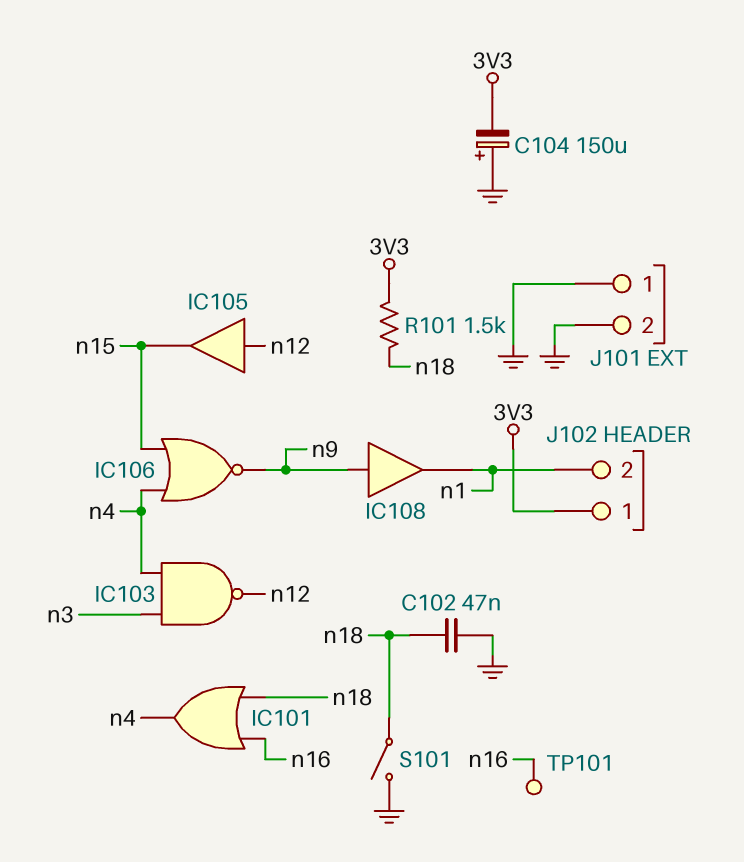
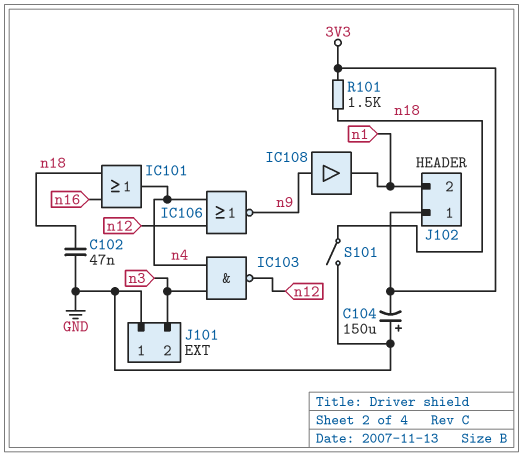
IC105: buffer (in n12, out n15) -> none
IC106: NOR (in n4, in n15, out n9) -> NOR (in n4, in n12, out n9)
J101 pin 2: GND -> n3
TP101: test point (n16) -> none

